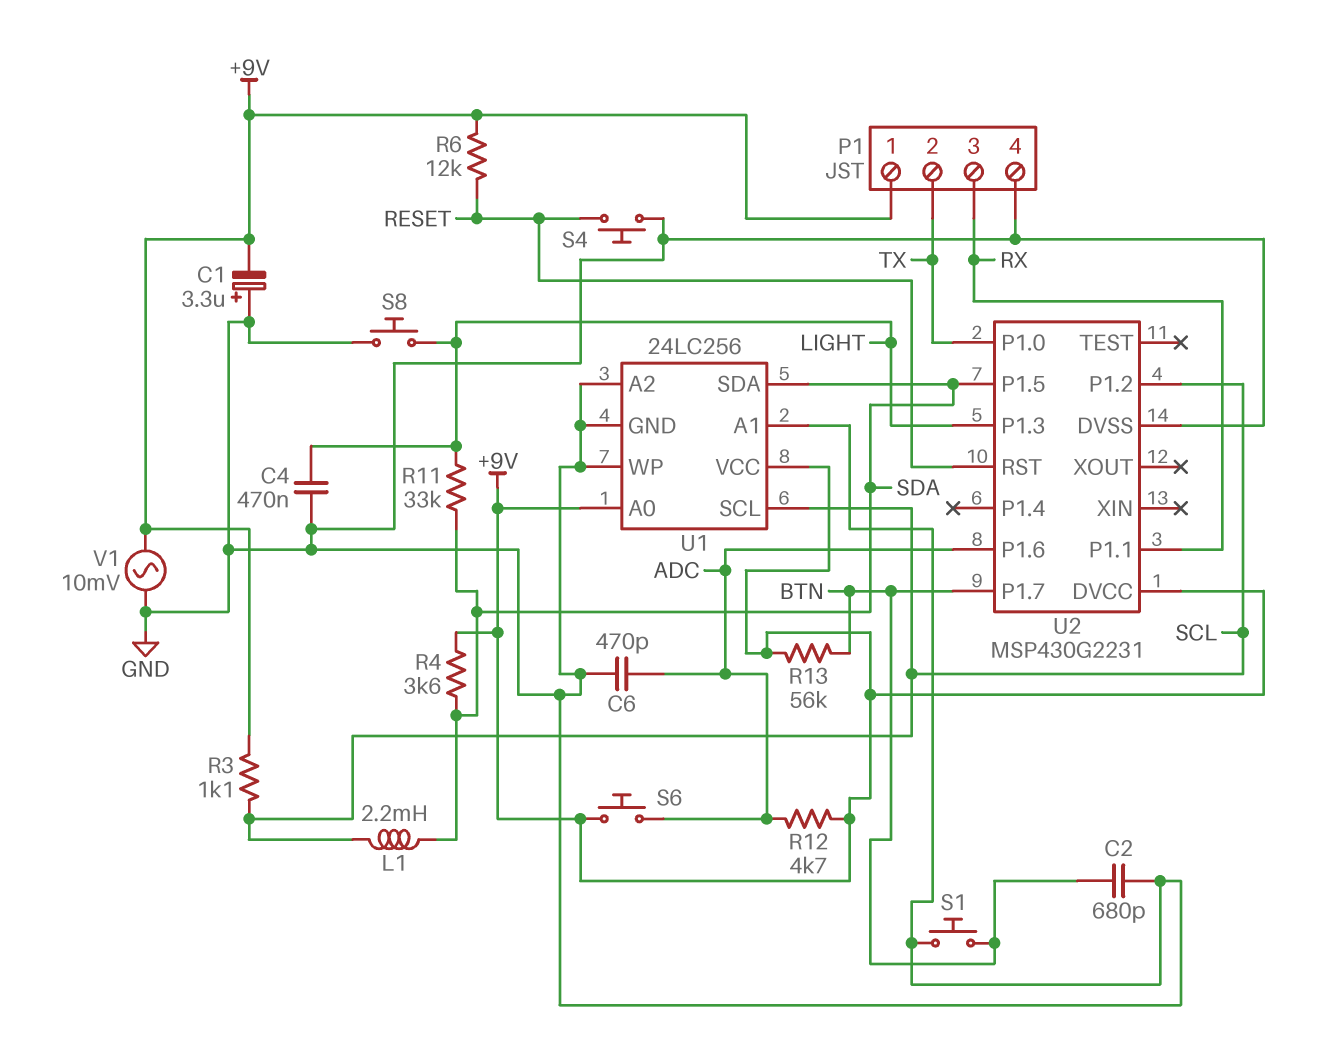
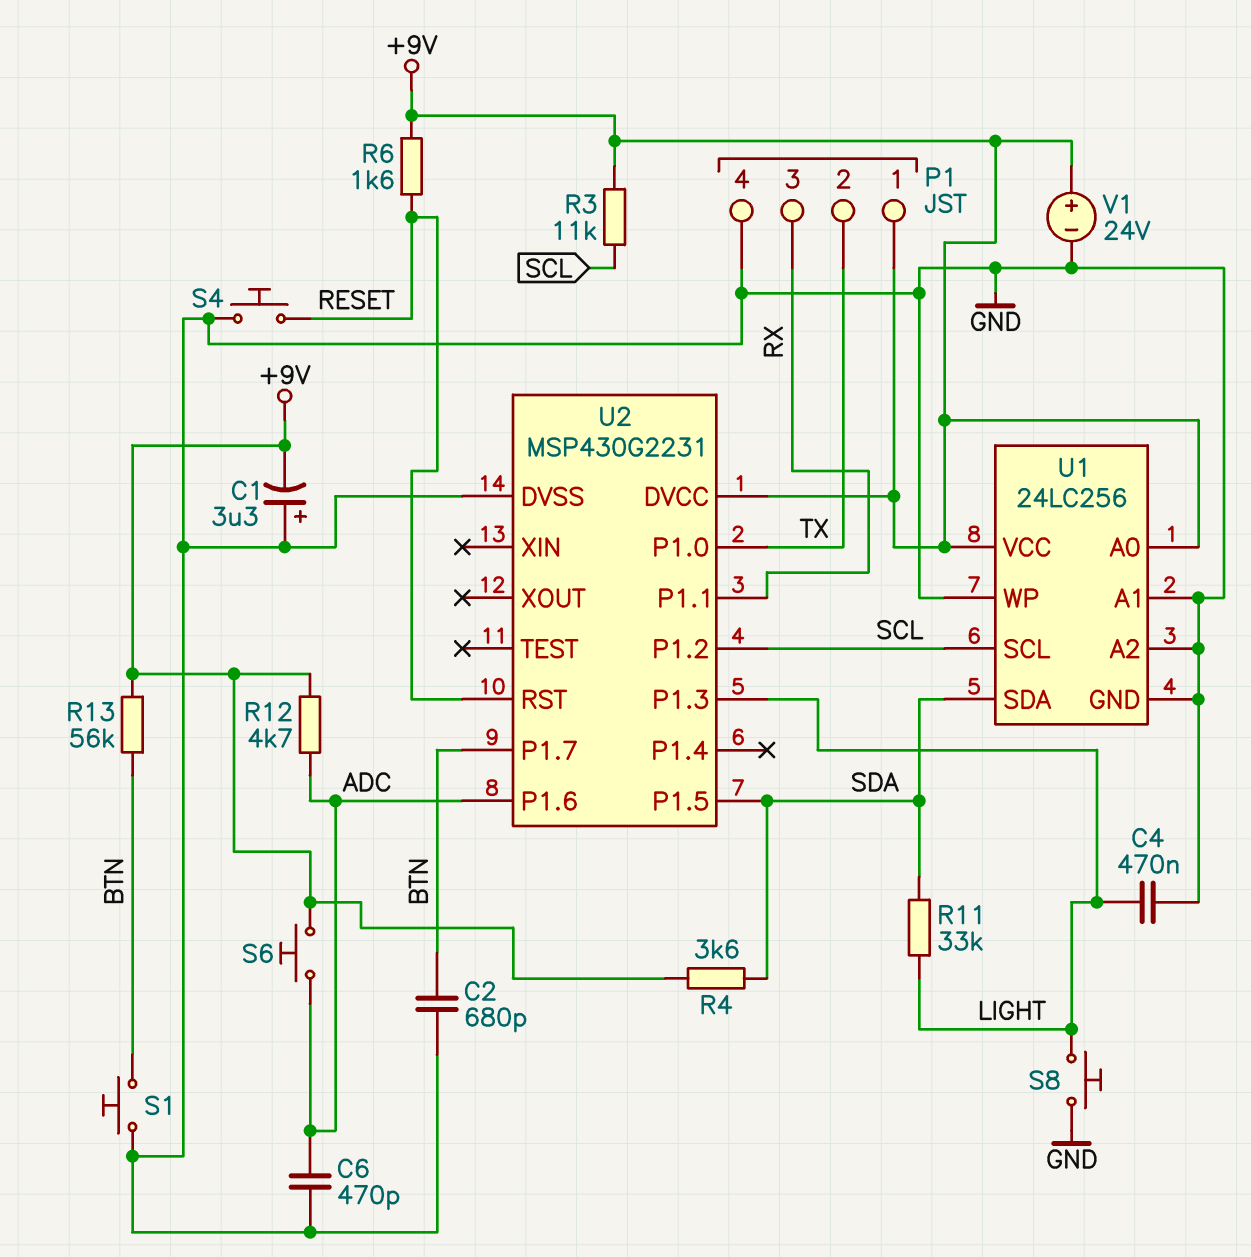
L1: 2.2mH (SCL, SDA) -> none
R3: 1.1k (+9V, SCL) -> 11k (+9V, SCL)
R6: 12k (+9V, RESET) -> 1.6k (+9V, RESET)
V1: AC 10mV (+9V, GND) -> 24V (plus +9V, minus GND)

